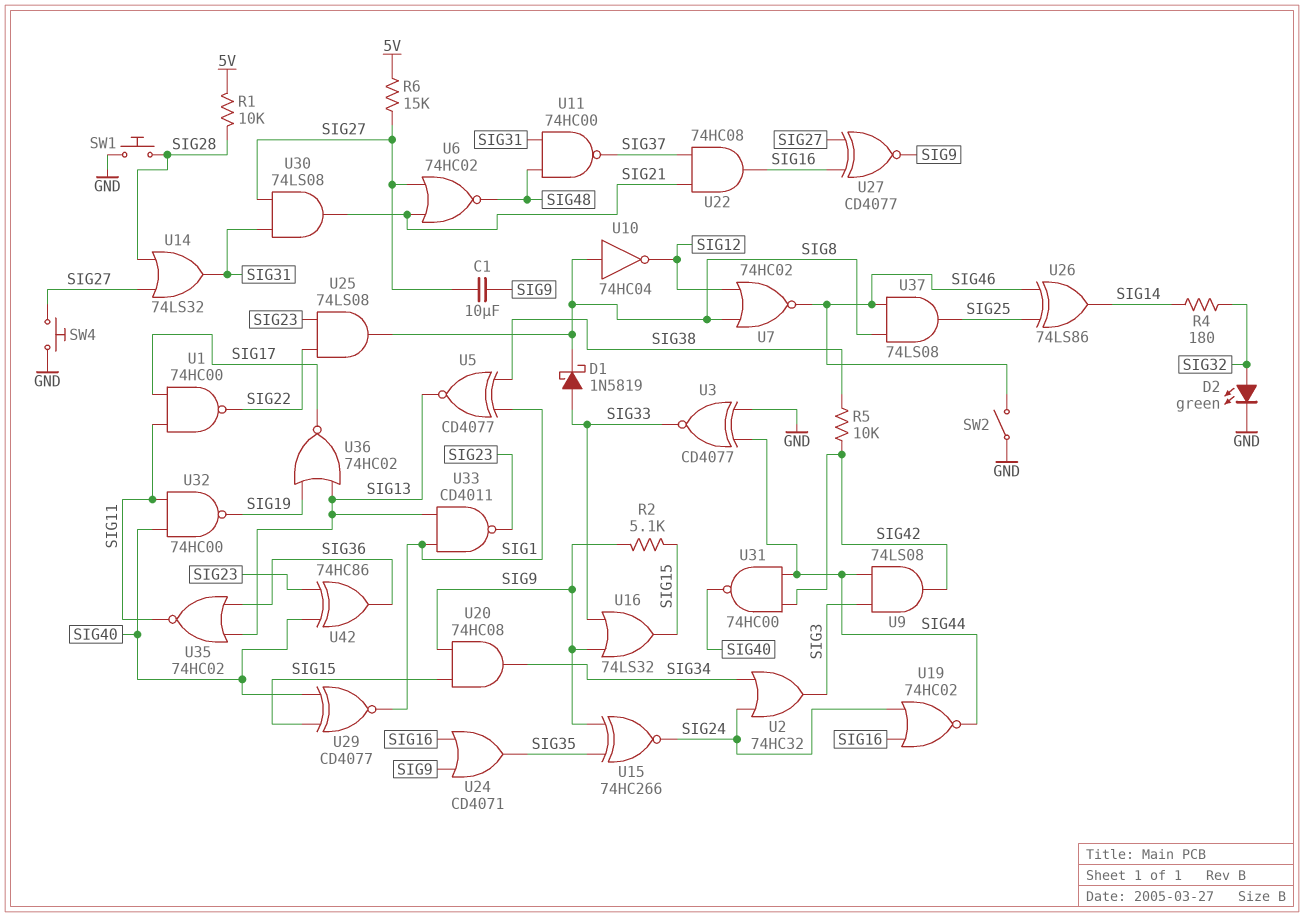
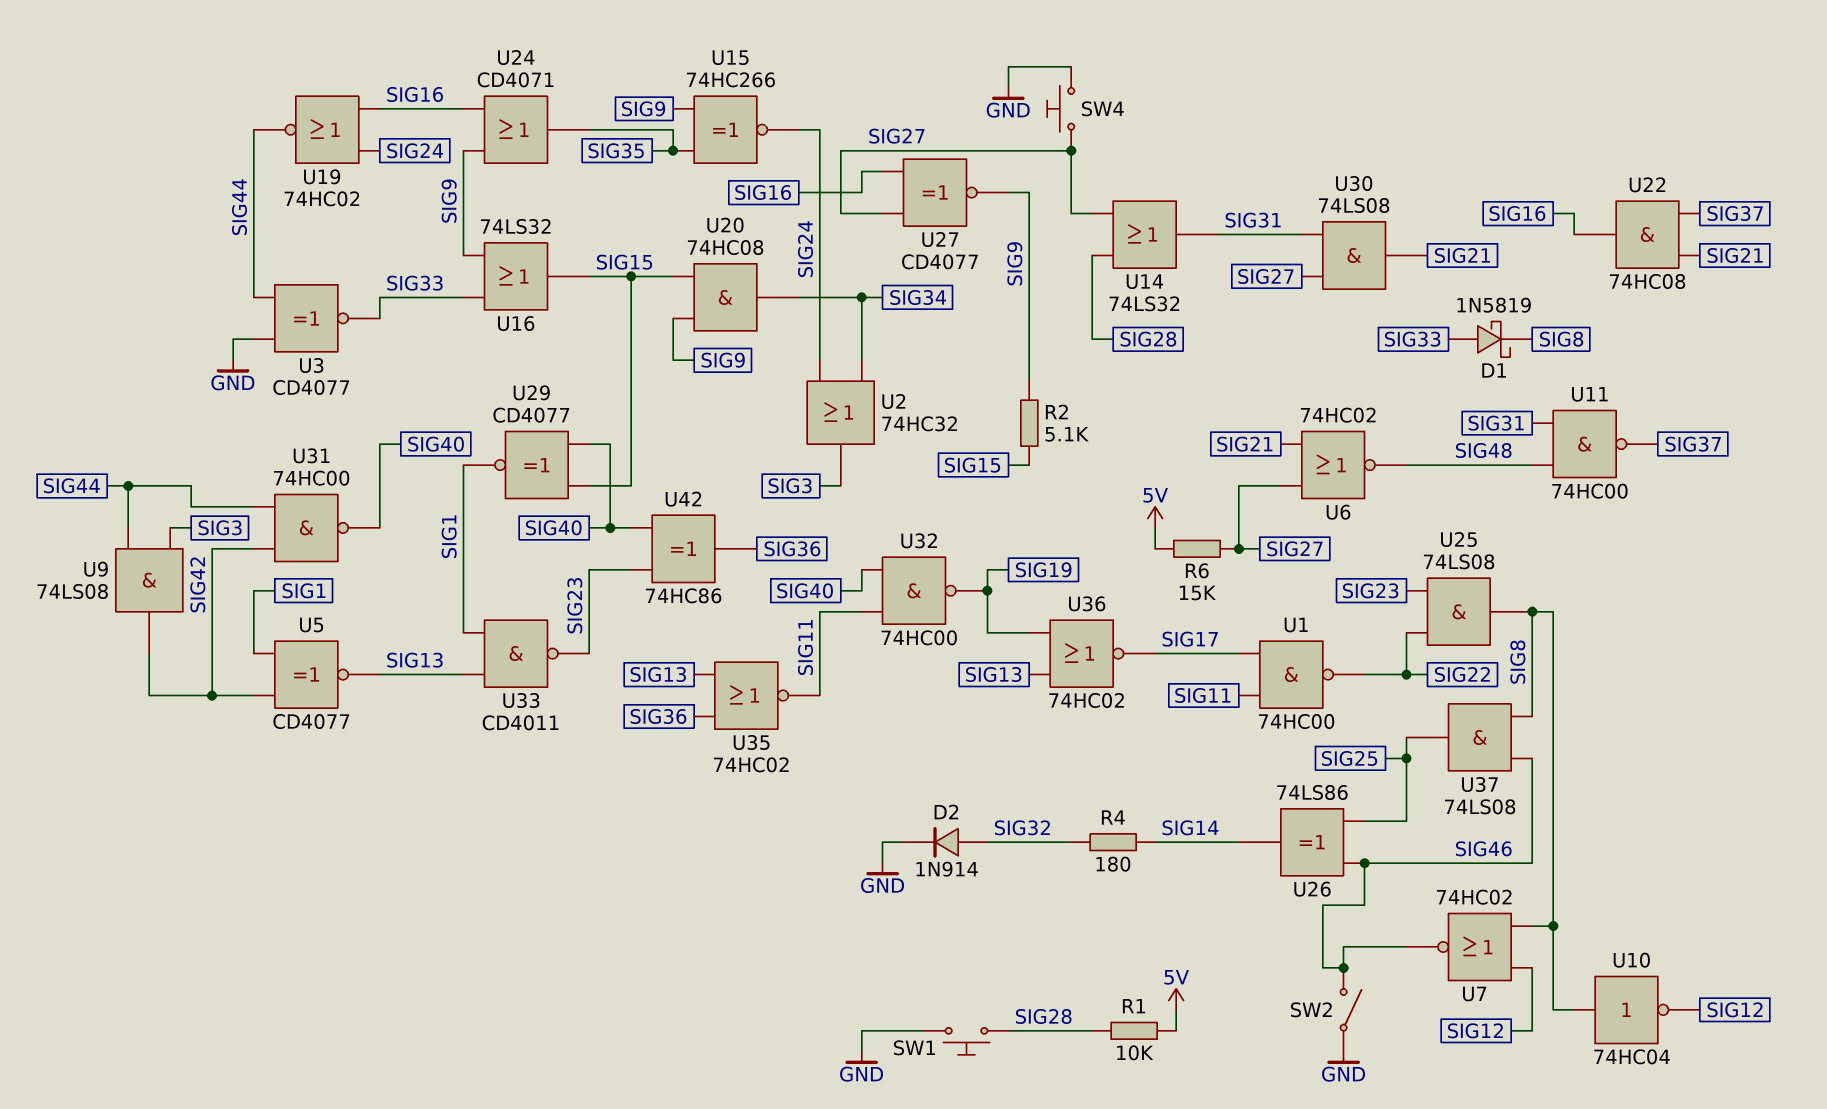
C1: 10uF (SIG9, SIG27) -> none
D2: LED green (A SIG32, K GND) -> diode 1N914 (A SIG32, K GND)
R5: 10k (SIG38, SIG42) -> none
U5: XNOR CD4077 (in SIG1, in SIG38, out SIG13) -> XNOR CD4077 (in SIG1, in SIG42, out SIG13)

